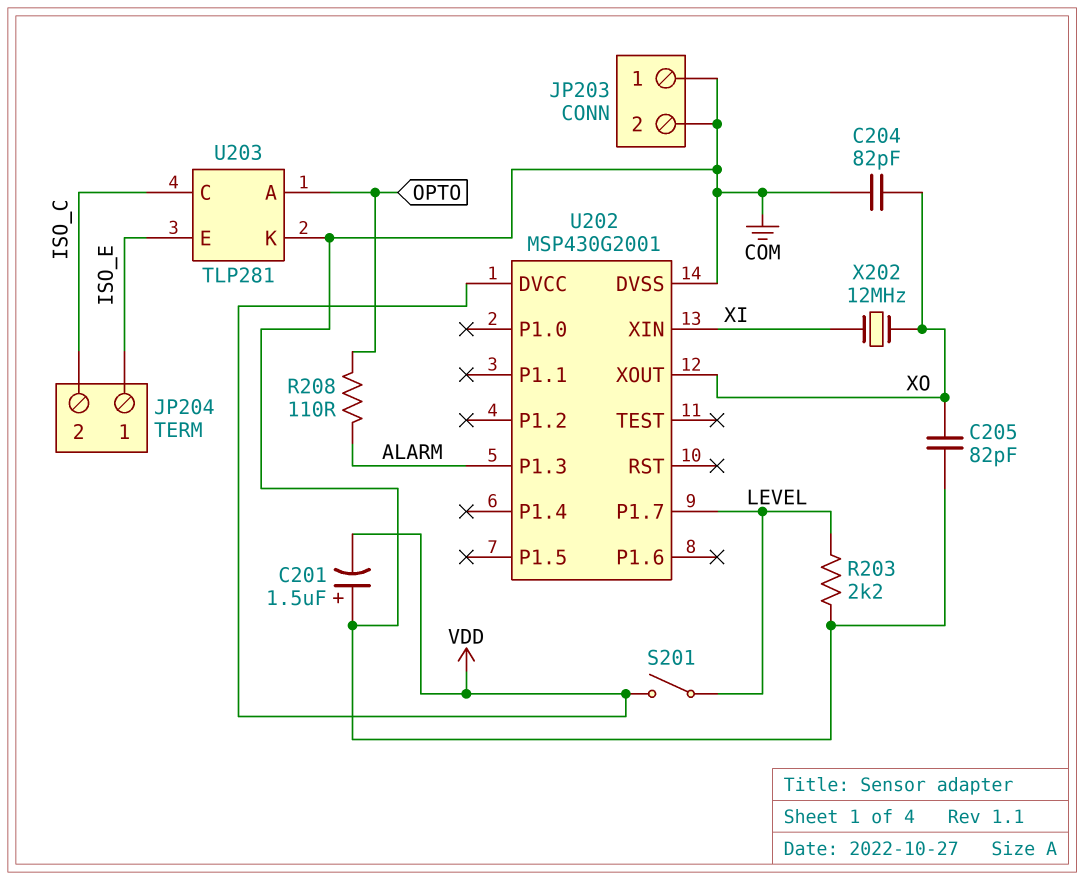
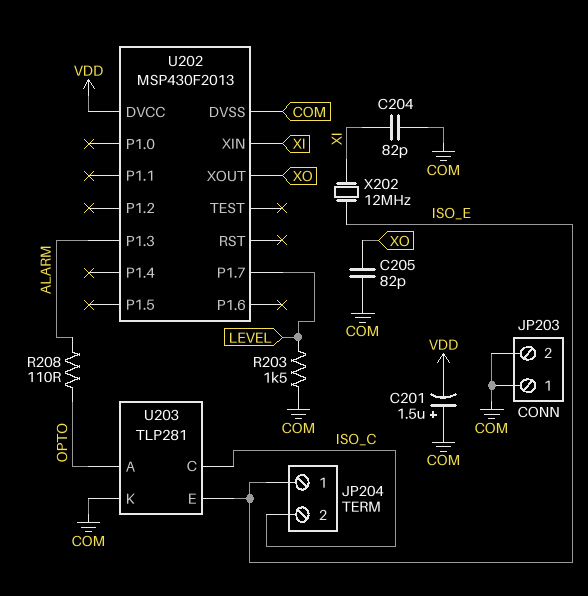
C204: 82pF (COM, XO) -> 82pF (COM, XI)
R203: 2.2k (COM, LEVEL) -> 1.5k (COM, LEVEL)
S201: switch (LEVEL, VDD) -> none
U202: MSP430G2001 -> MSP430F2013
X202: 12MHz (XI, XO) -> 12MHz (ISO_E, XI)

